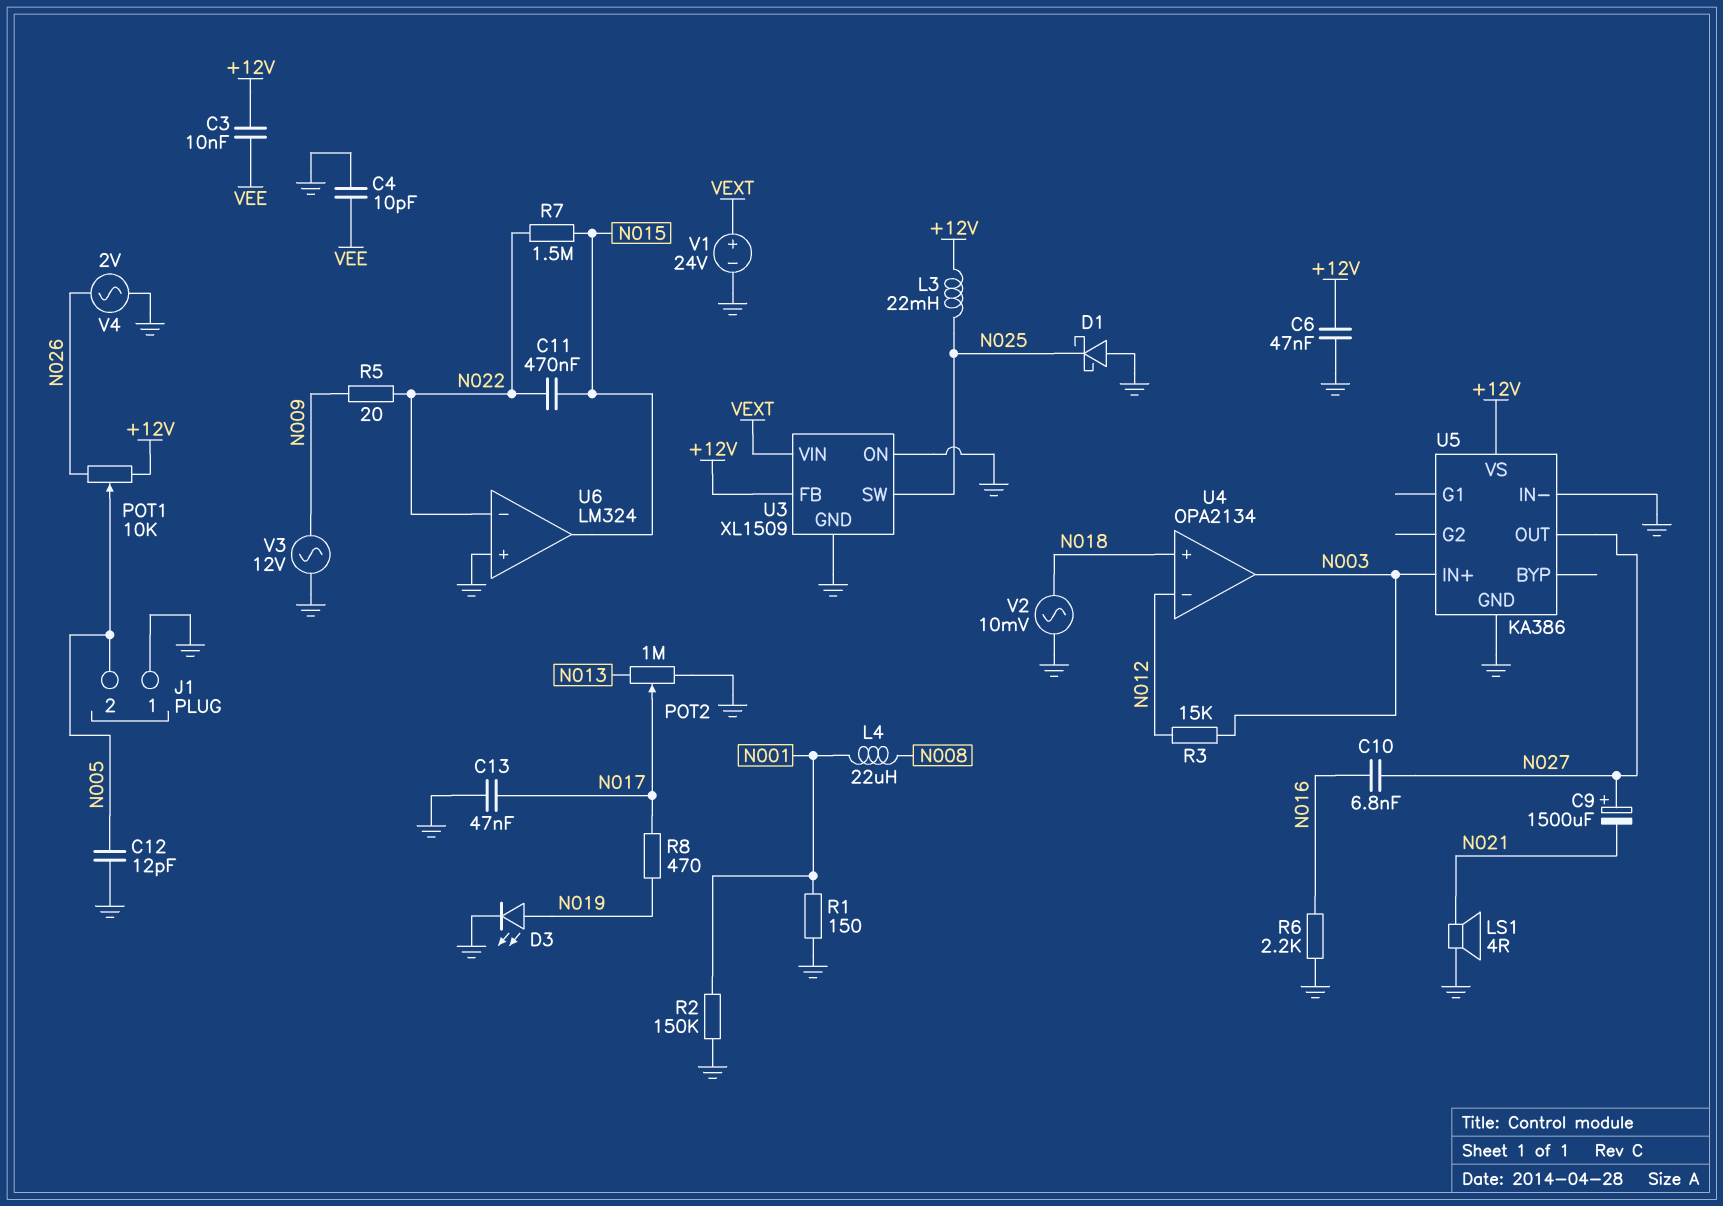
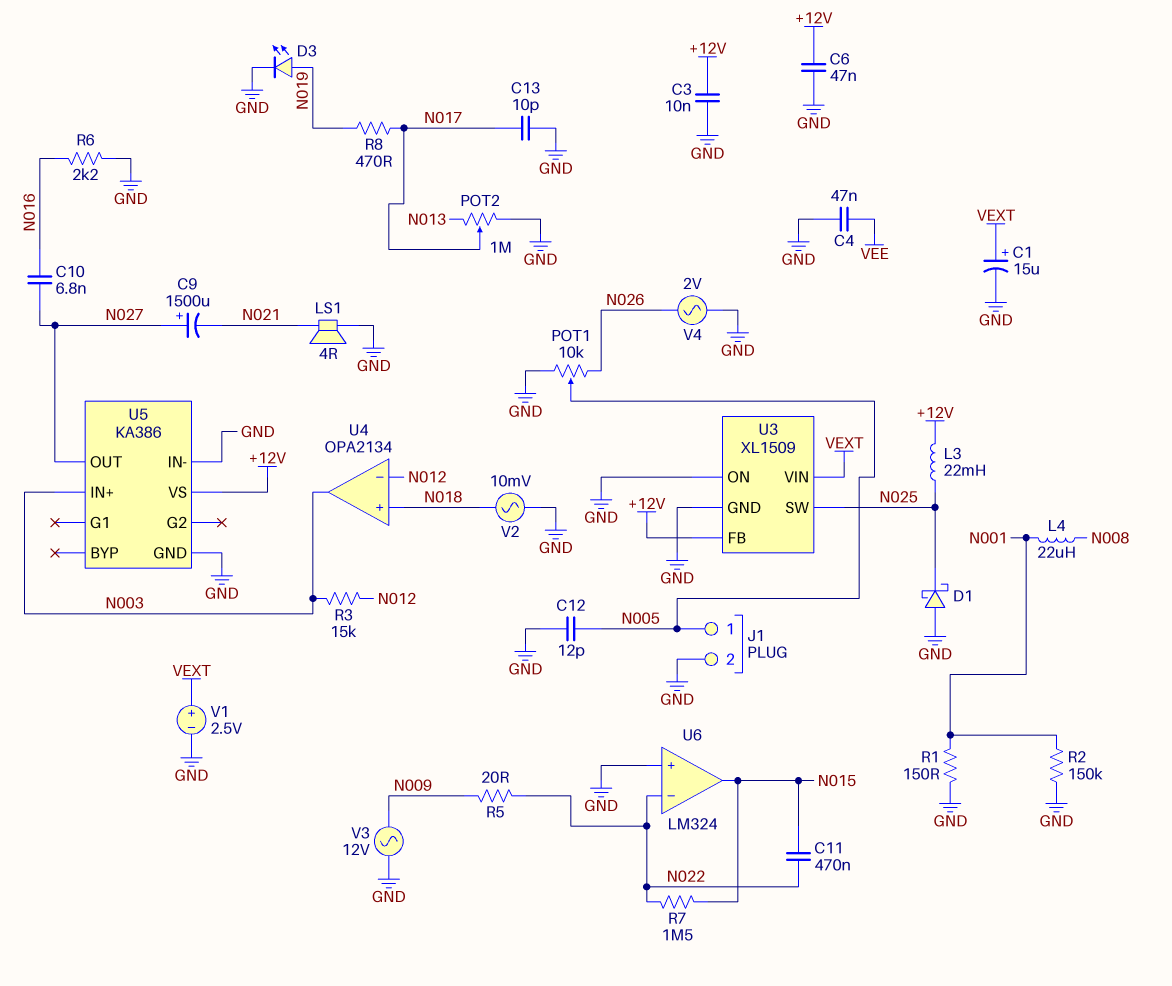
C1: none -> 15uF (plus VEXT, minus GND)
C3: 10nF (+12V, VEE) -> 10nF (+12V, GND)
C4: 10pF (GND, VEE) -> 47nF (GND, VEE)
C13: 47nF (GND, N017) -> 10pF (GND, N017)
J1 pin 1: GND -> N005
J1 pin 2: N005 -> GND
POT1: 10k (+12V, N026, wiper N005) -> 10k (GND, N026, wiper N005)
V1: 24V (plus VEXT, minus GND) -> 2.5V (plus VEXT, minus GND)

